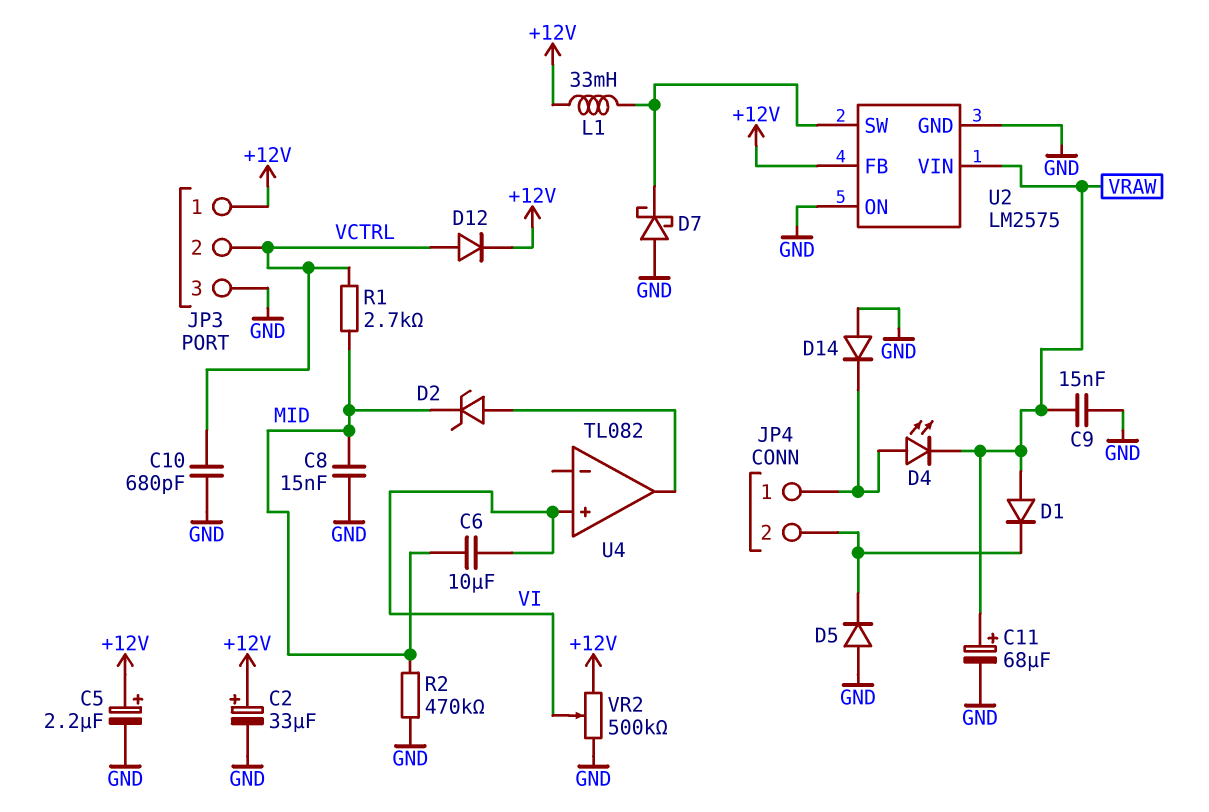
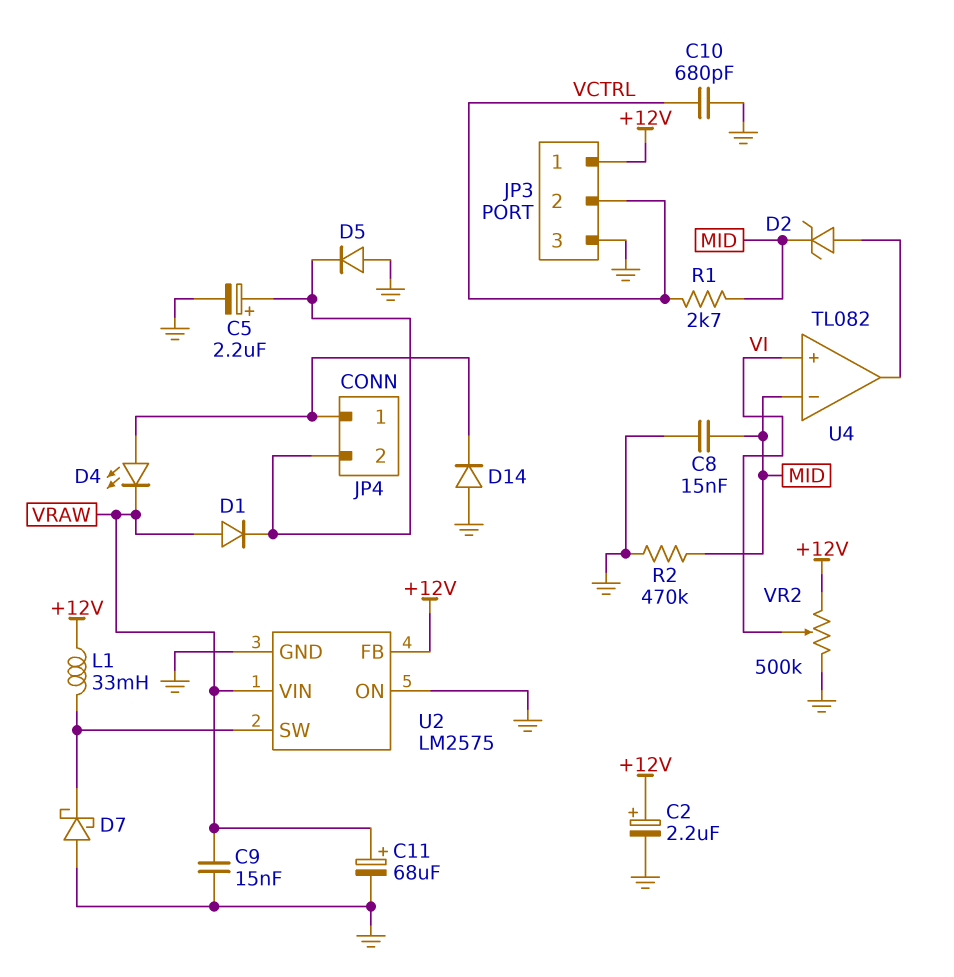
C2: 33uF (plus +12V, minus GND) -> 2.2uF (plus +12V, minus GND)
C5: 2.2uF (plus +12V, minus GND) -> 2.2uF (plus JP4/2, minus GND)
C6: 10uF (MID, VI) -> none
D12: diode (A VCTRL, K +12V) -> none
U4 pin in-: none -> MID

